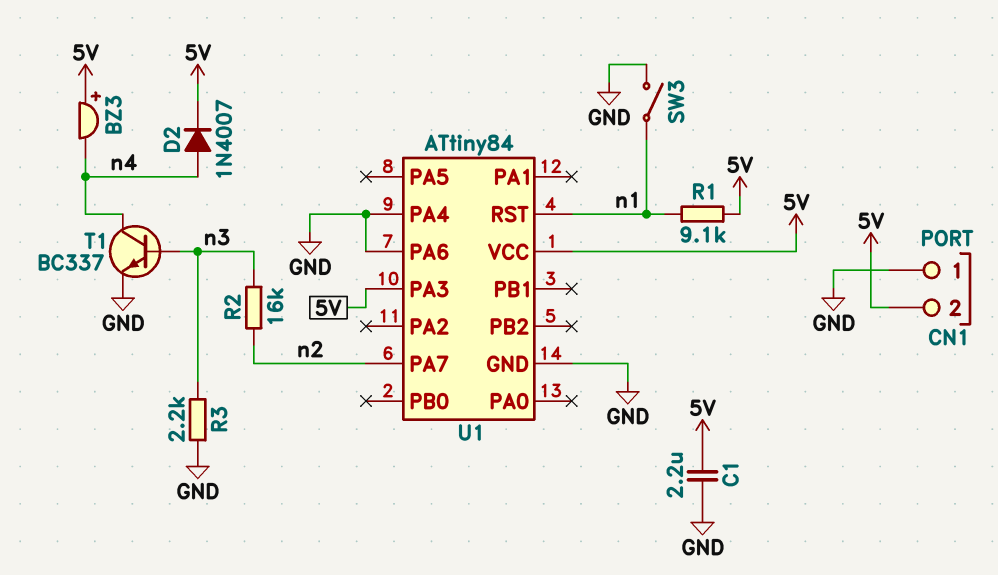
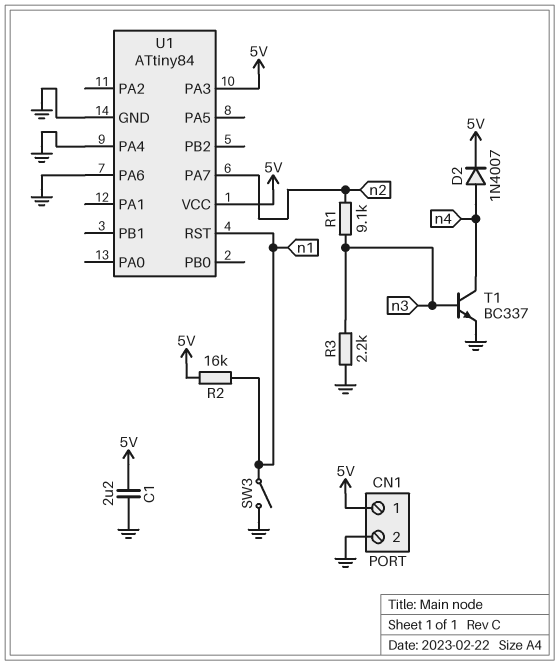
BZ3: buzzer (plus 5V, minus n4) -> none
CN1 pin 1: GND -> 5V
CN1 pin 2: 5V -> GND
R1: 9.1k (5V, n1) -> 9.1k (n2, n3)
R2: 16k (n2, n3) -> 16k (5V, n1)

